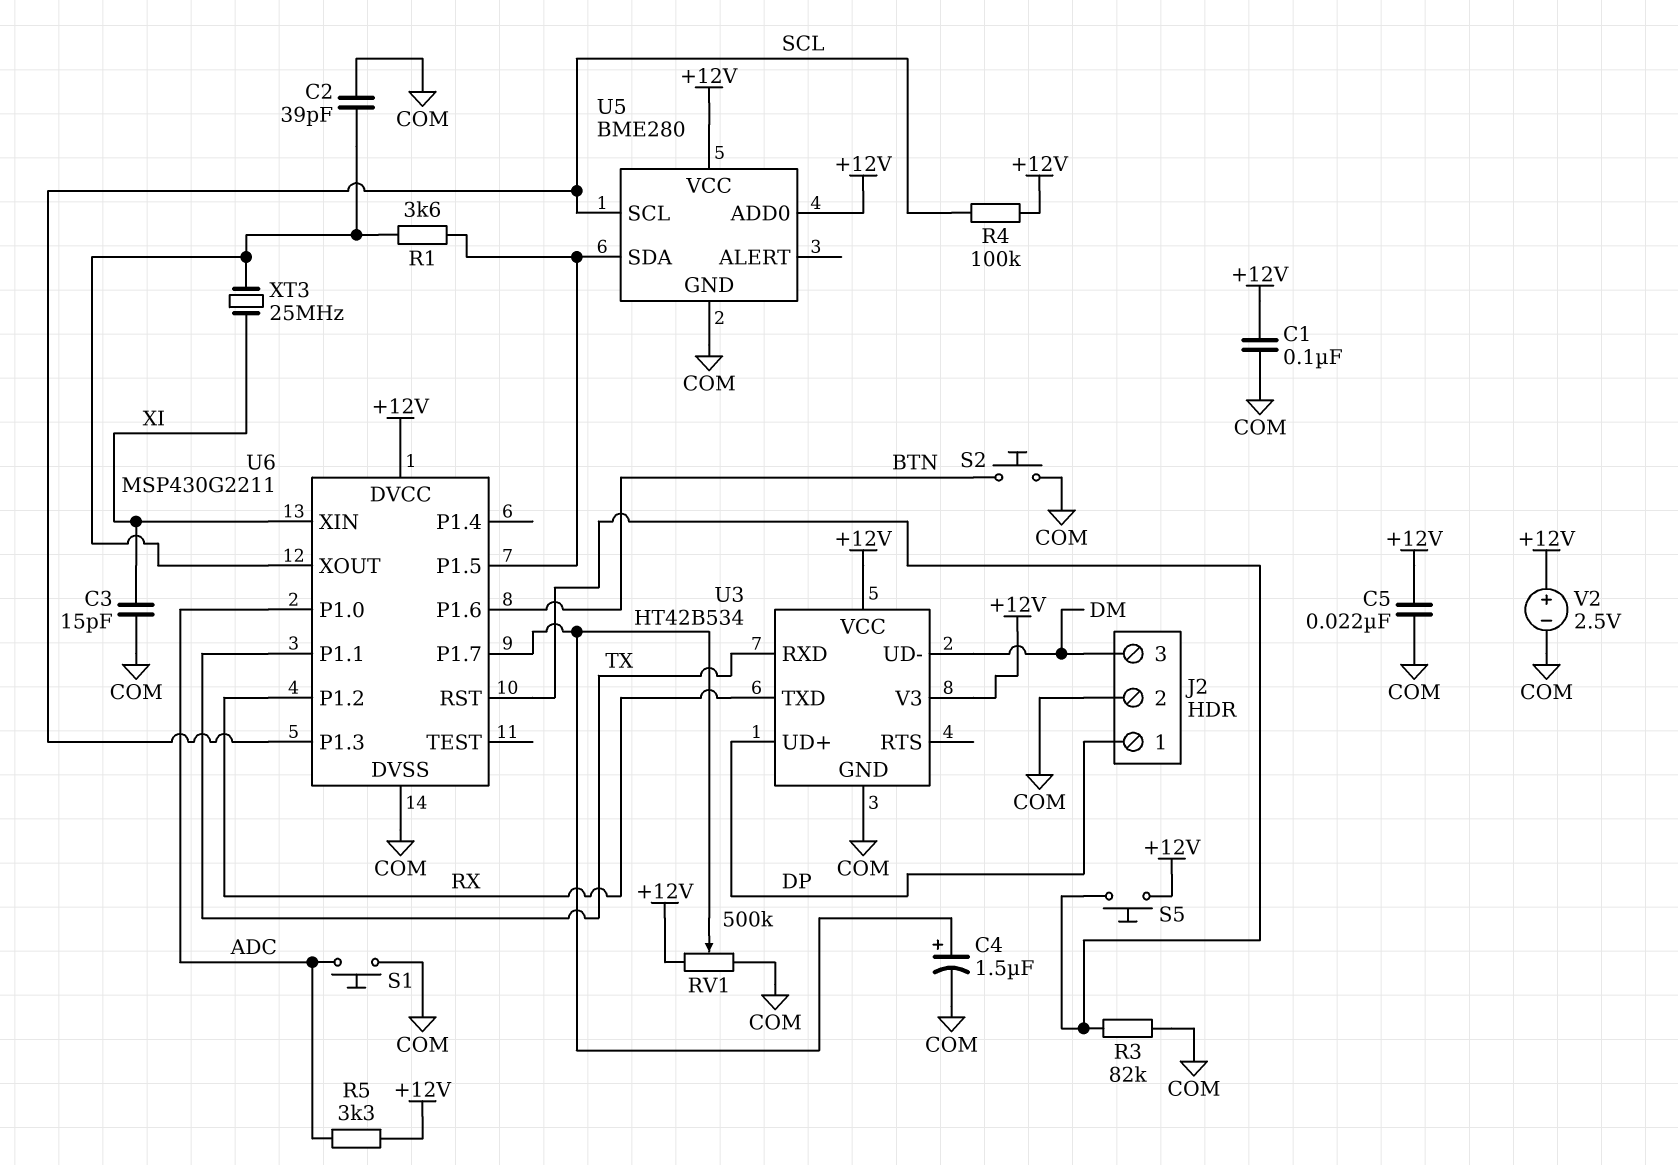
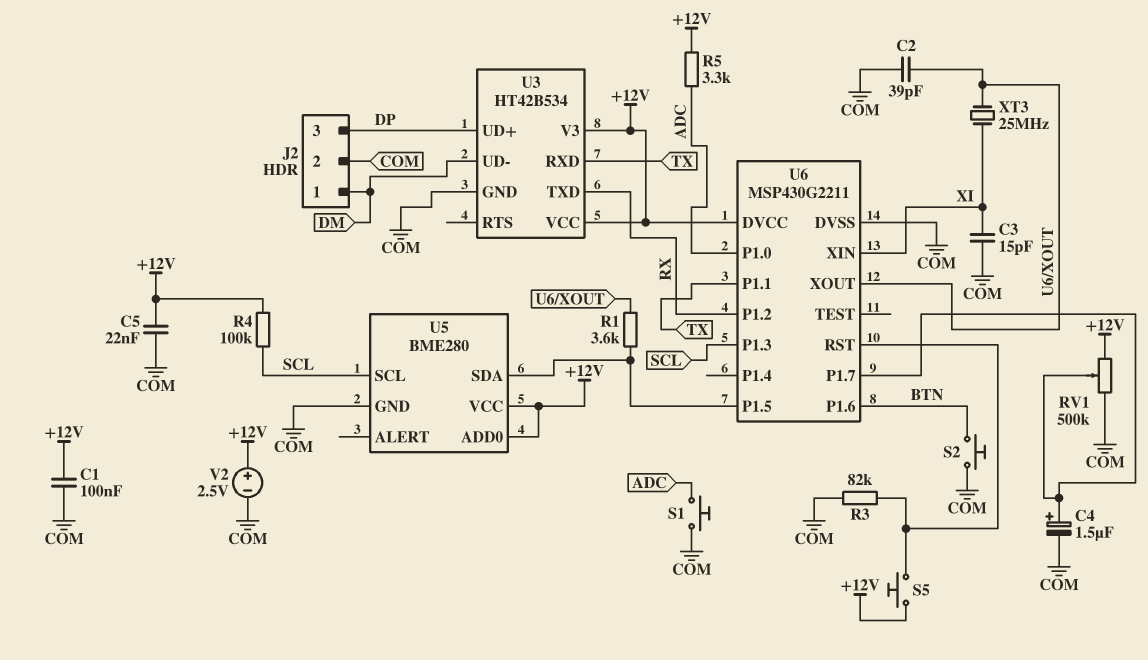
J2 pin 1: DP -> DM
J2 pin 3: DM -> DP

